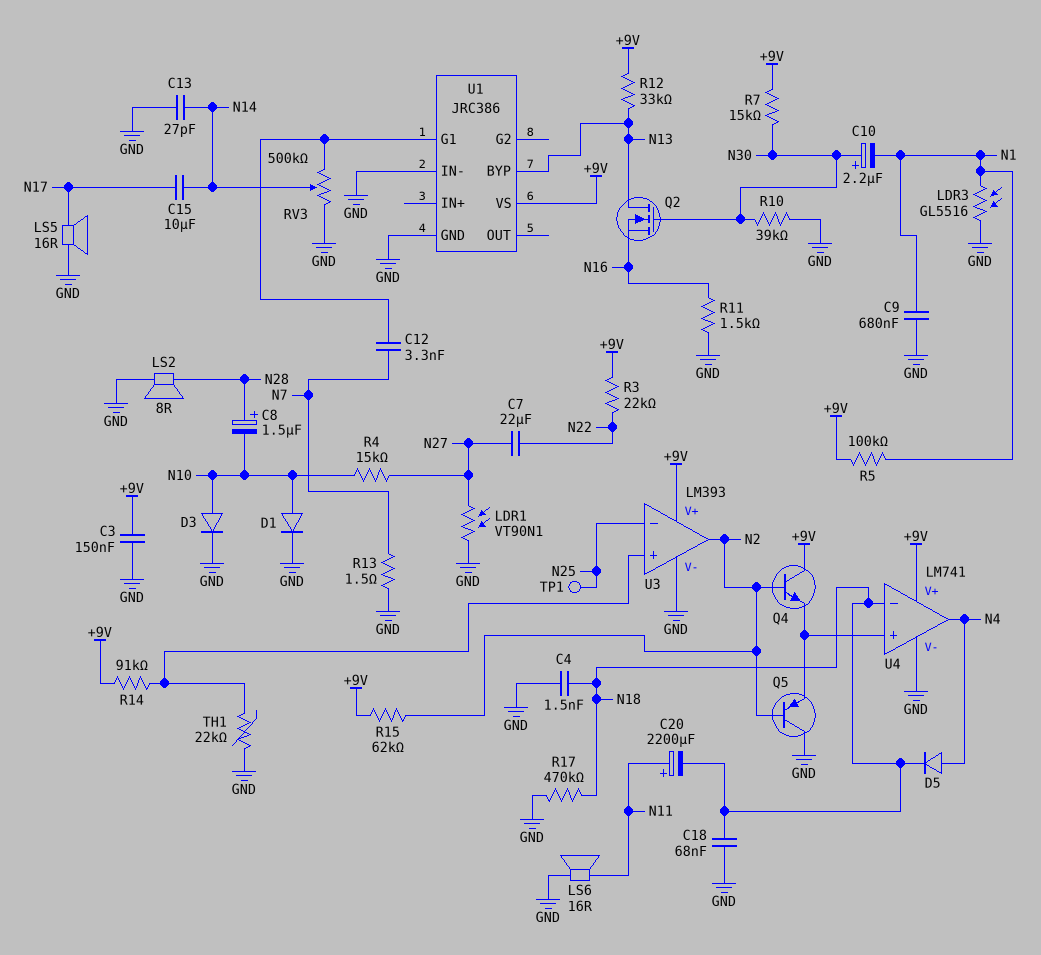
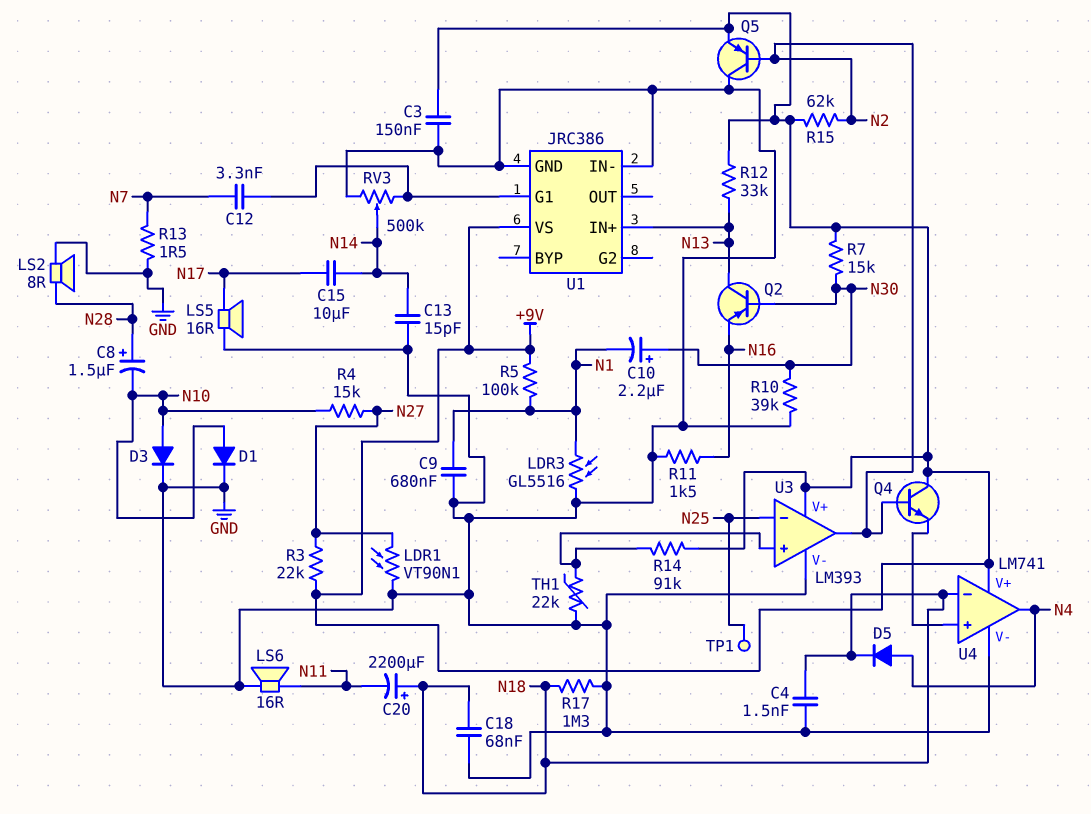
C7: 22uF (N22, N27) -> none
C13: 27pF (GND, N14) -> 15pF (GND, N14)
C20: 2200uF (plus N11, minus N18) -> 2200uF (plus N18, minus N11)
Q2: NMOS (G N30, D N13, S N16) -> PNP (B N30, C N13, E N16)
Q5: PNP (B N2, C GND, E U4/in+) -> PNP (B N2, C GND, E +9V)
R3: 22k (+9V, N22) -> 22k (+9V, N27)
R17: 470k (GND, N18) -> 1.3M (GND, N18)
U1 pin BYP: N13 -> none
U1 pin IN+: none -> N13

